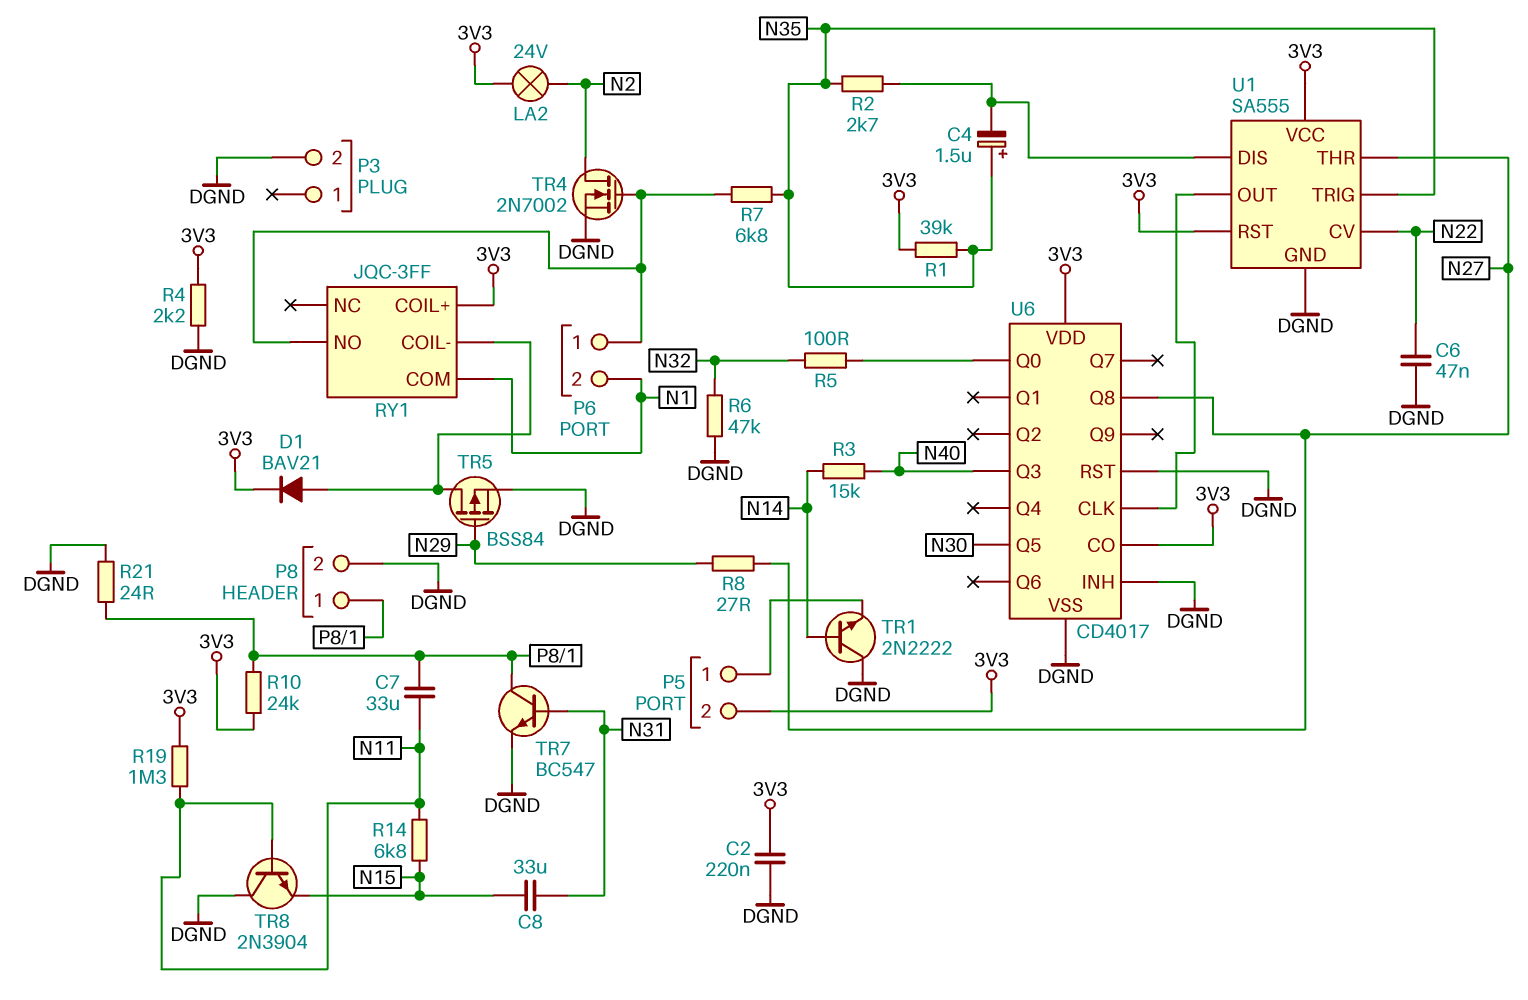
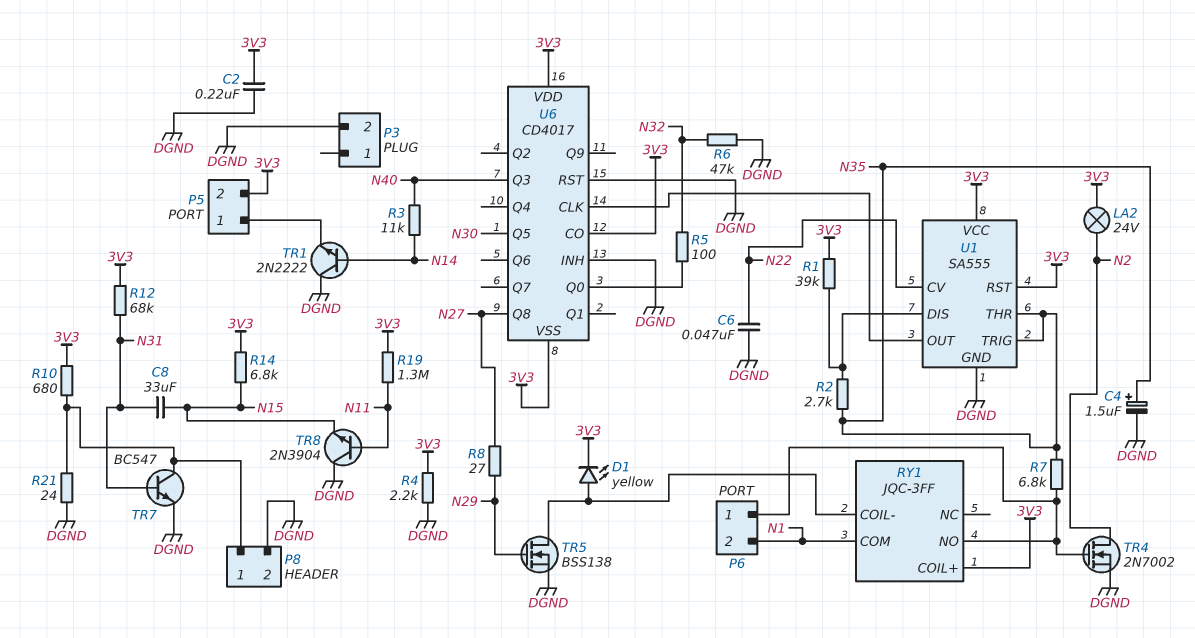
C4: 1.5uF (plus N35, minus U1/DIS) -> 1.5uF (plus N35, minus DGND)
C7: 33uF (N11, P8/1) -> none
D1: diode BAV21 (A RY1/COIL-, K 3V3) -> LED yellow (A RY1/COIL-, K 3V3)
R1: 39k (3V3, N35) -> 39k (3V3, U1/DIS)
R3: 15k (N14, N40) -> 11k (N14, N40)
R10: 24k (3V3, P8/1) -> 680 (3V3, P8/1)
R12: none -> 68k (3V3, N31)
R14: 6.8k (N11, N15) -> 6.8k (3V3, N15)
TR5: PMOS BSS84 (G N29, D RY1/COIL-, S DGND) -> NMOS BSS138 (G N29, D RY1/COIL-, S DGND)
U1 pin THR: N27 -> N35
U6 pin VSS: DGND -> 3V3

